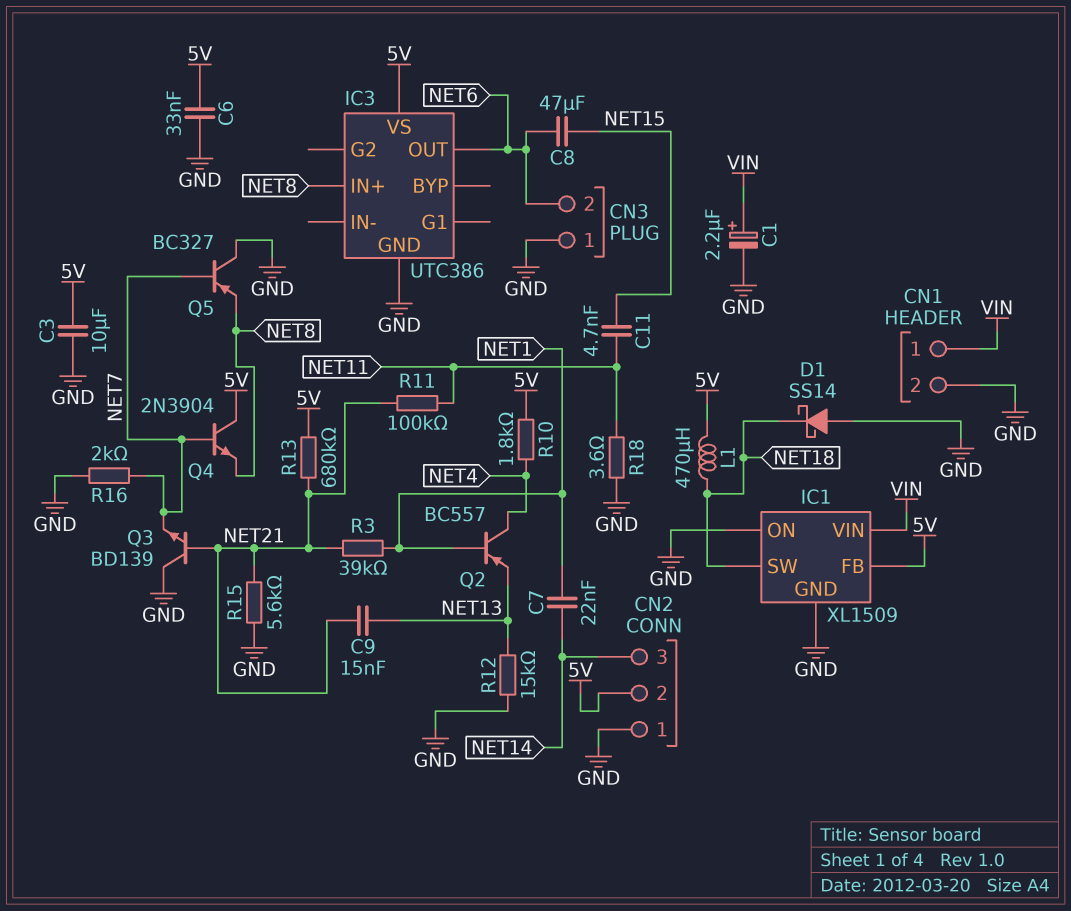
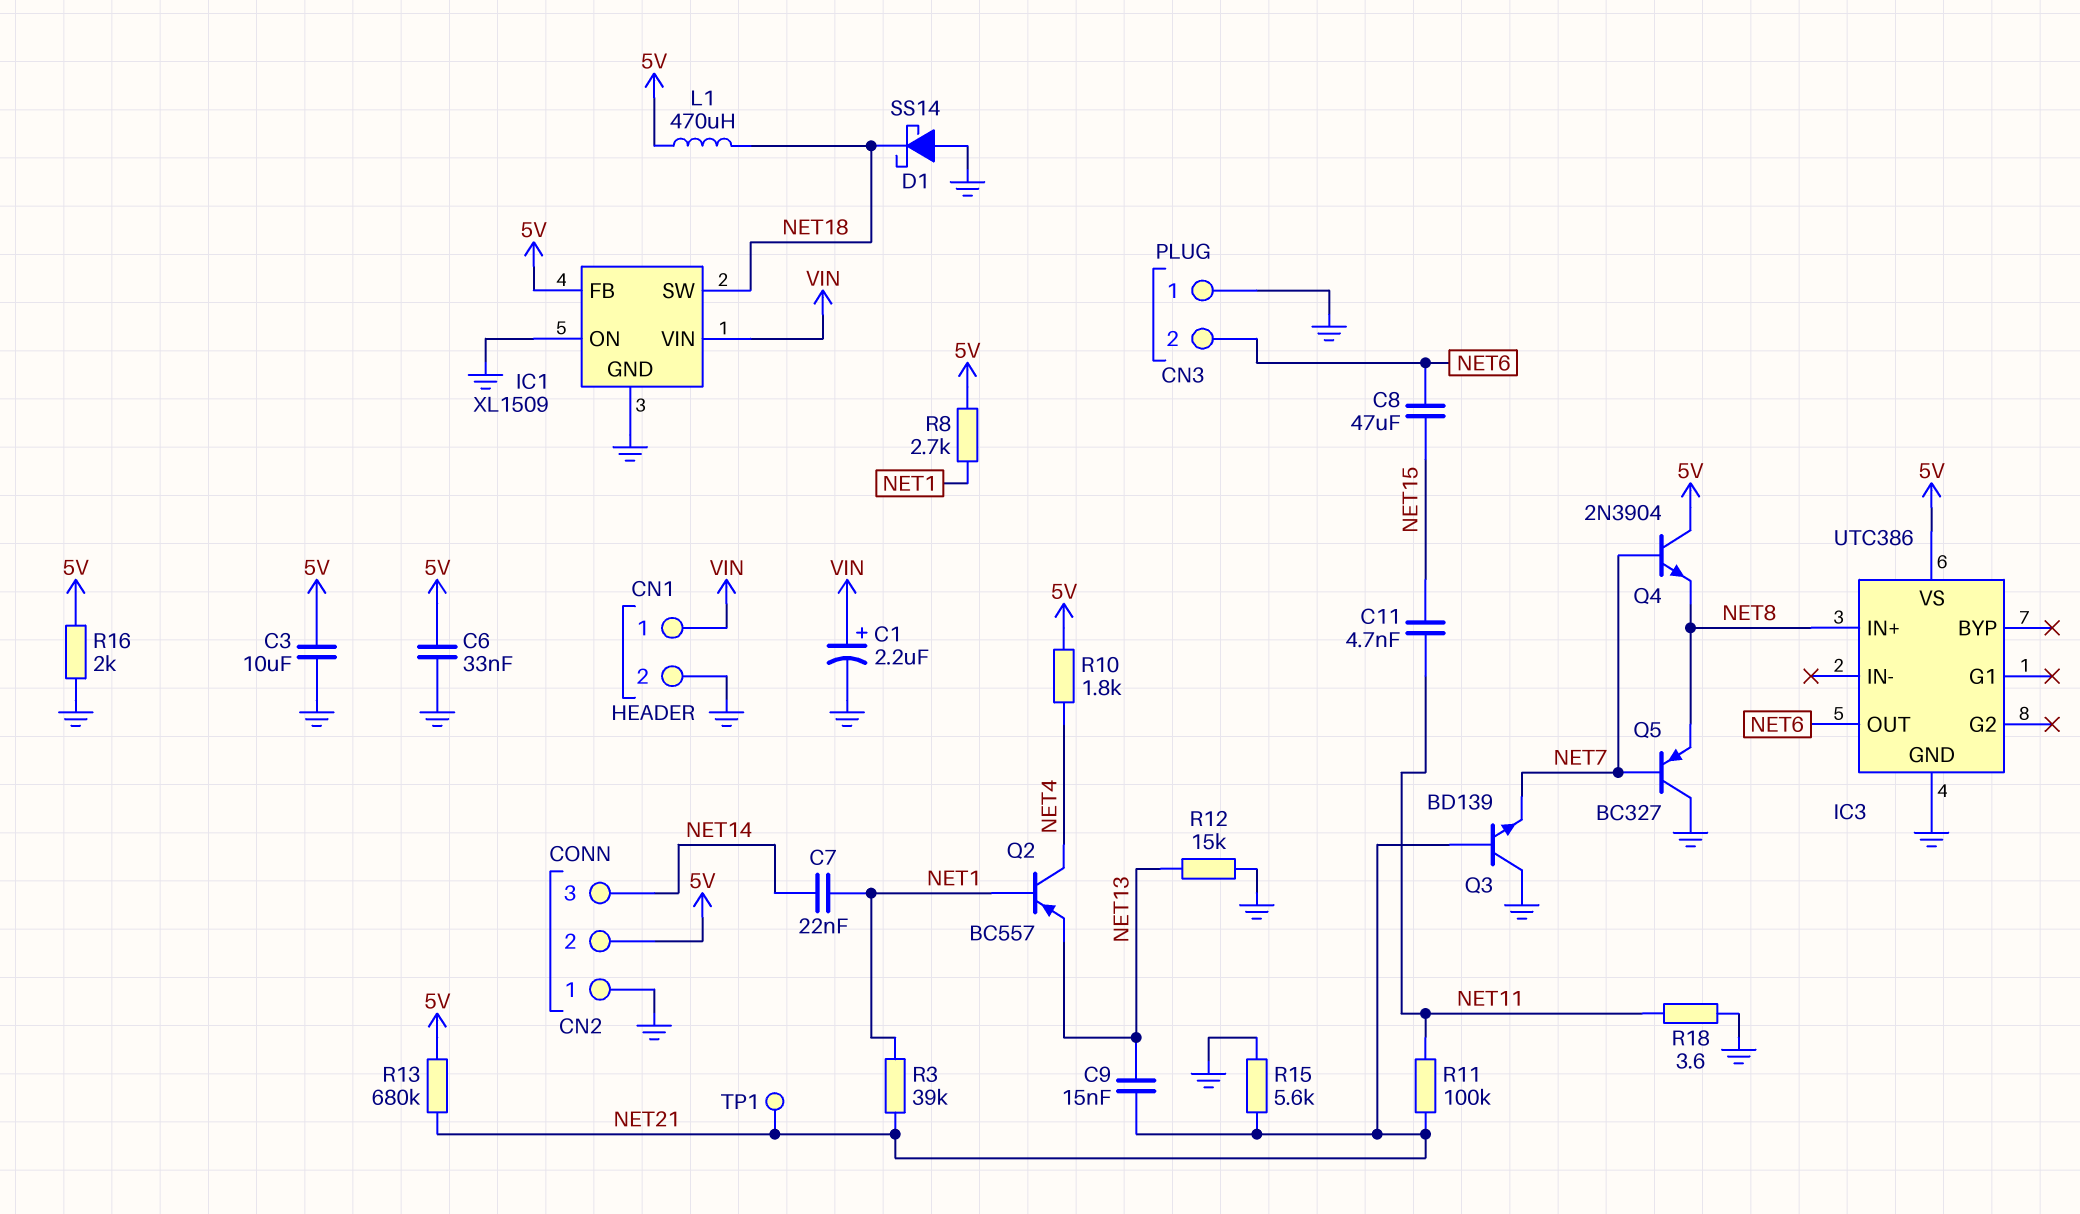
R8: none -> 2.7k (5V, NET1)
R16: 2k (GND, NET7) -> 2k (5V, GND)
TP1: none -> test point (NET21)

